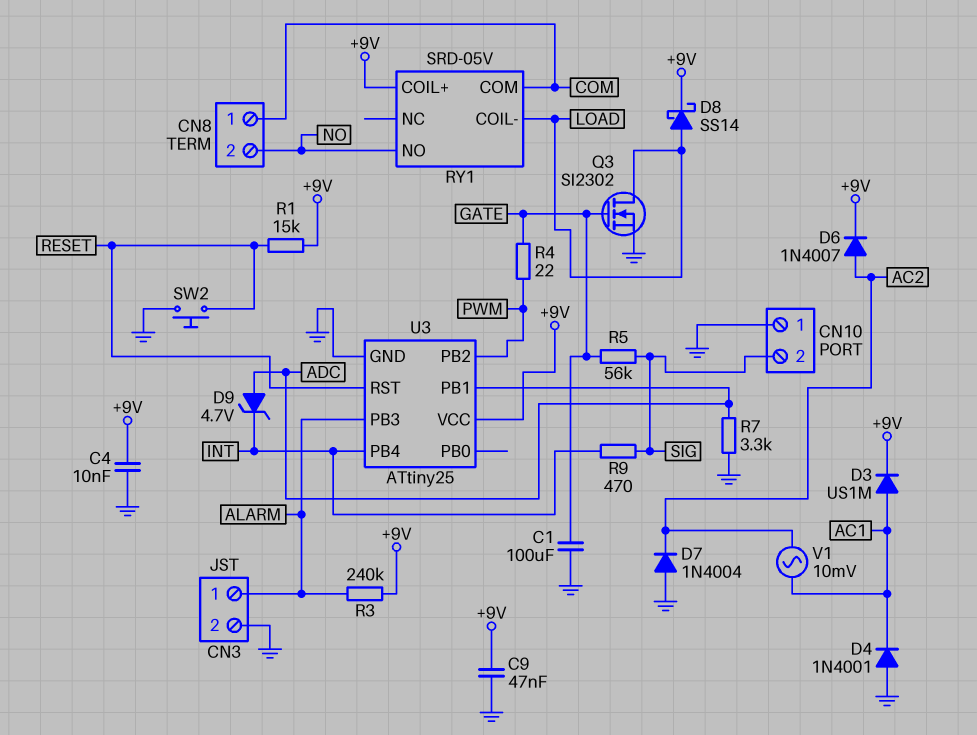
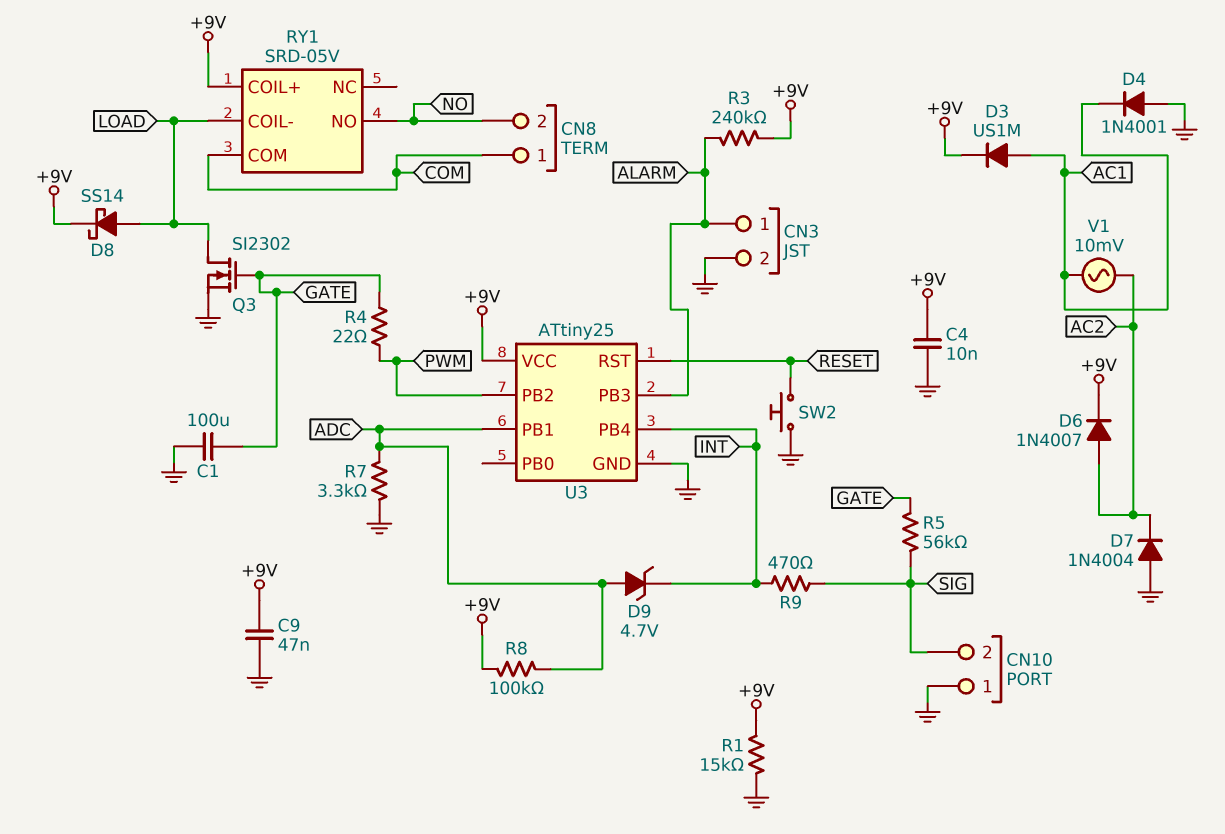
R1: 15k (+9V, RESET) -> 15k (+9V, GND)
R8: none -> 100k (+9V, ADC)

